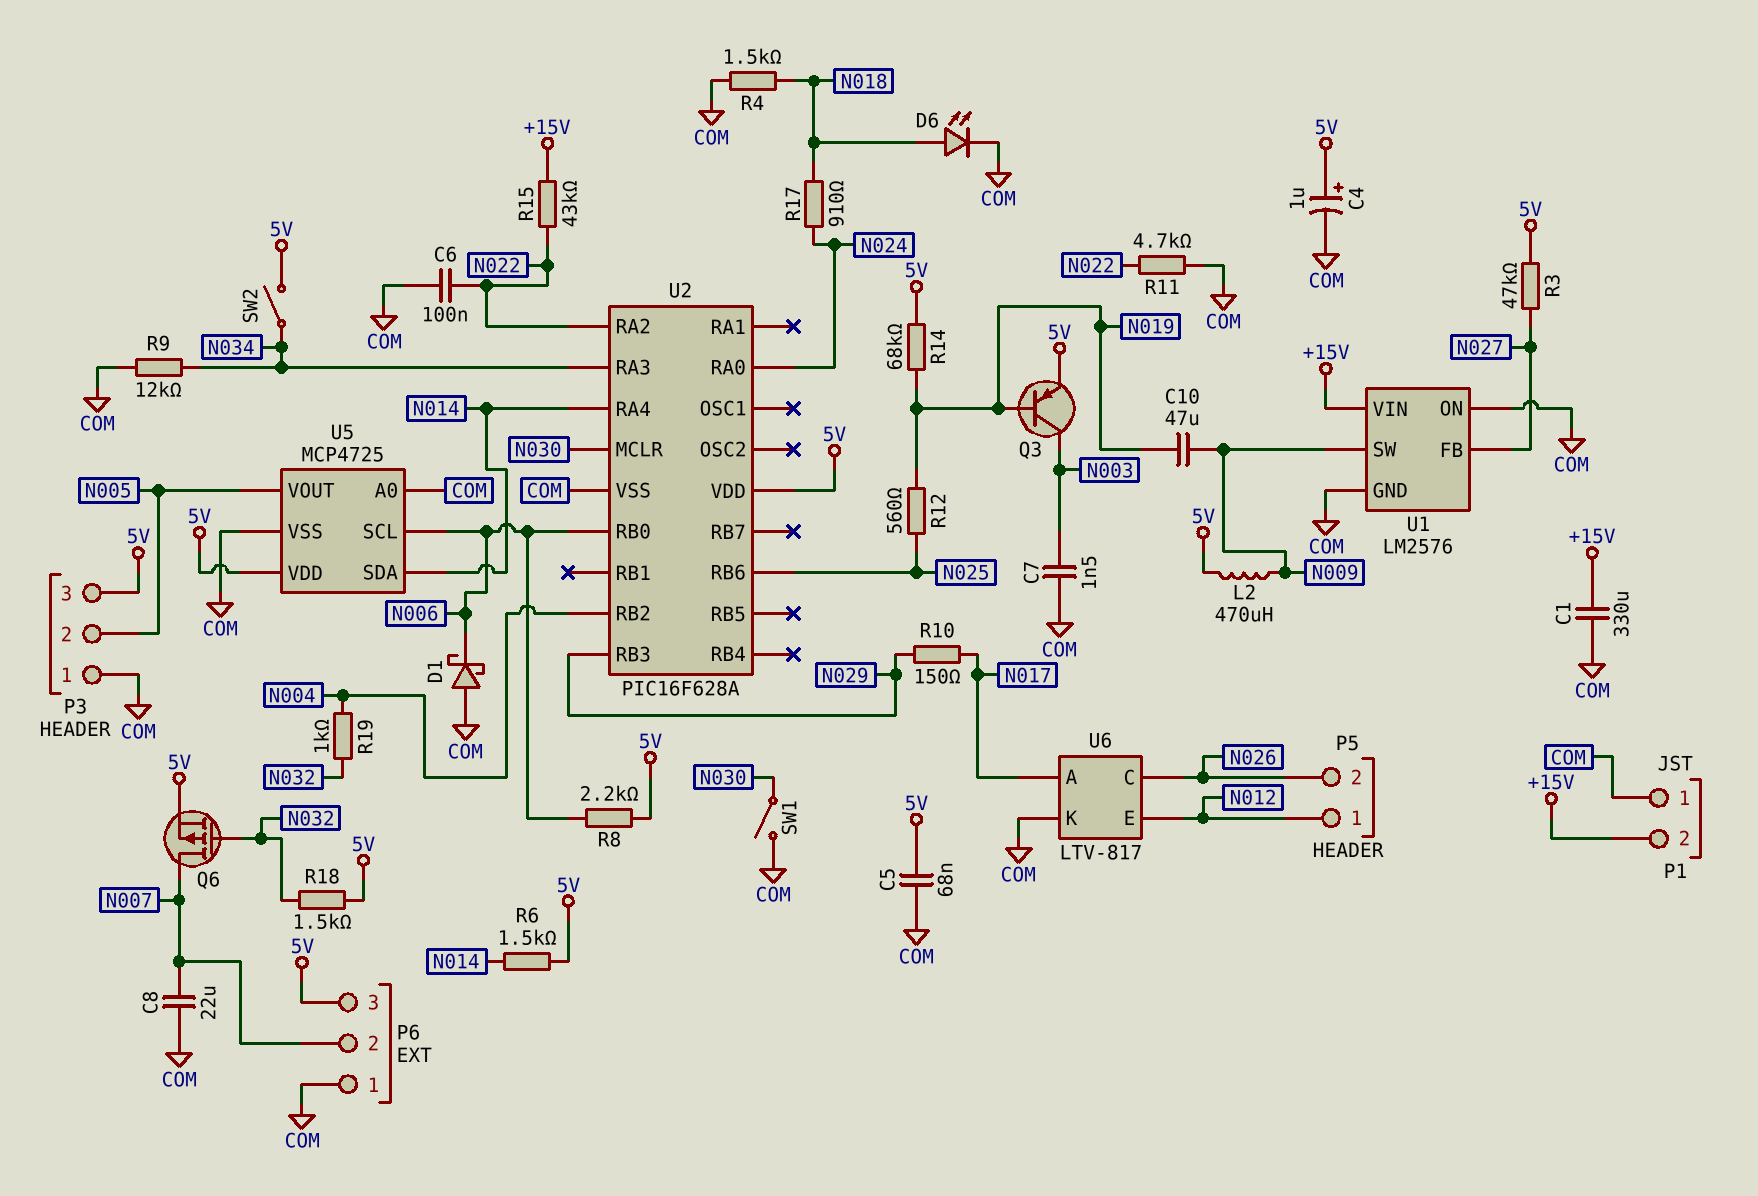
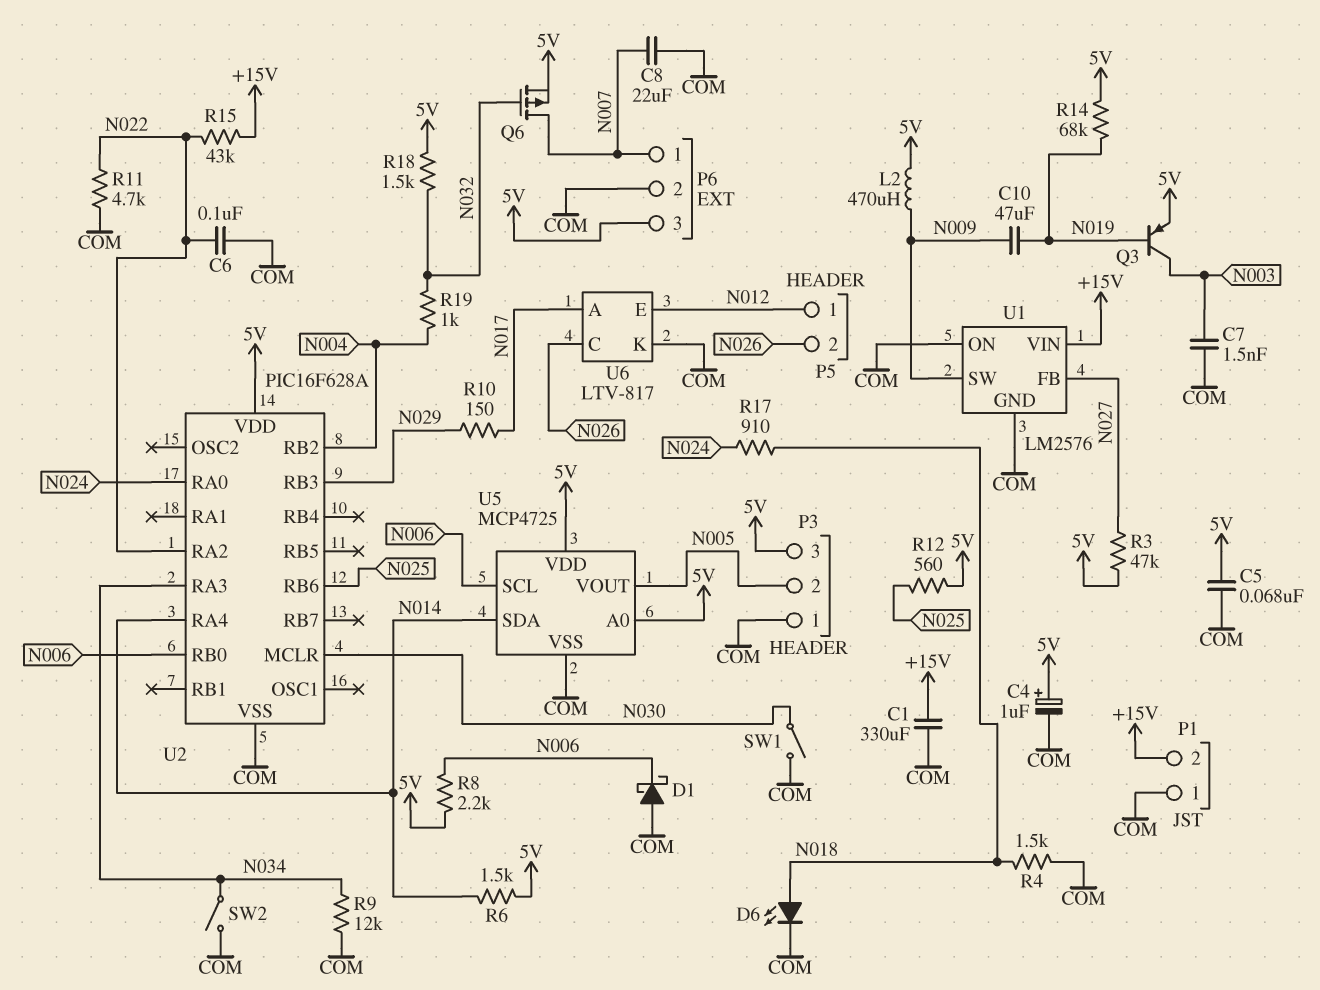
P6 pin 1: COM -> N007
P6 pin 2: N007 -> COM
R12: 560 (N019, N025) -> 560 (5V, N025)
SW2: switch (5V, N034) -> switch (COM, N034)
U5 pin A0: COM -> 5V

